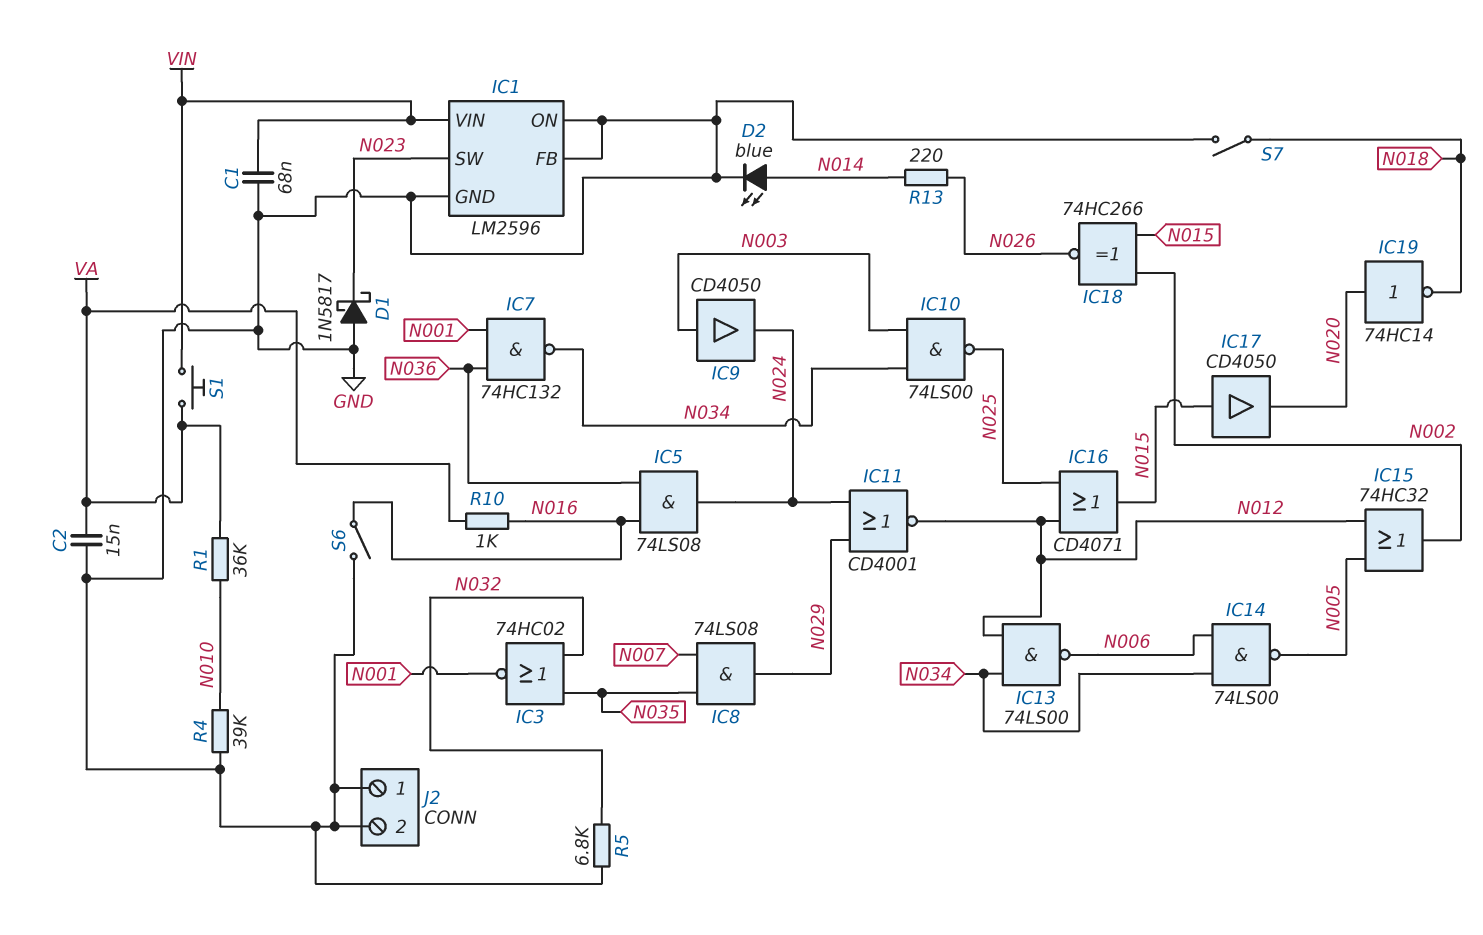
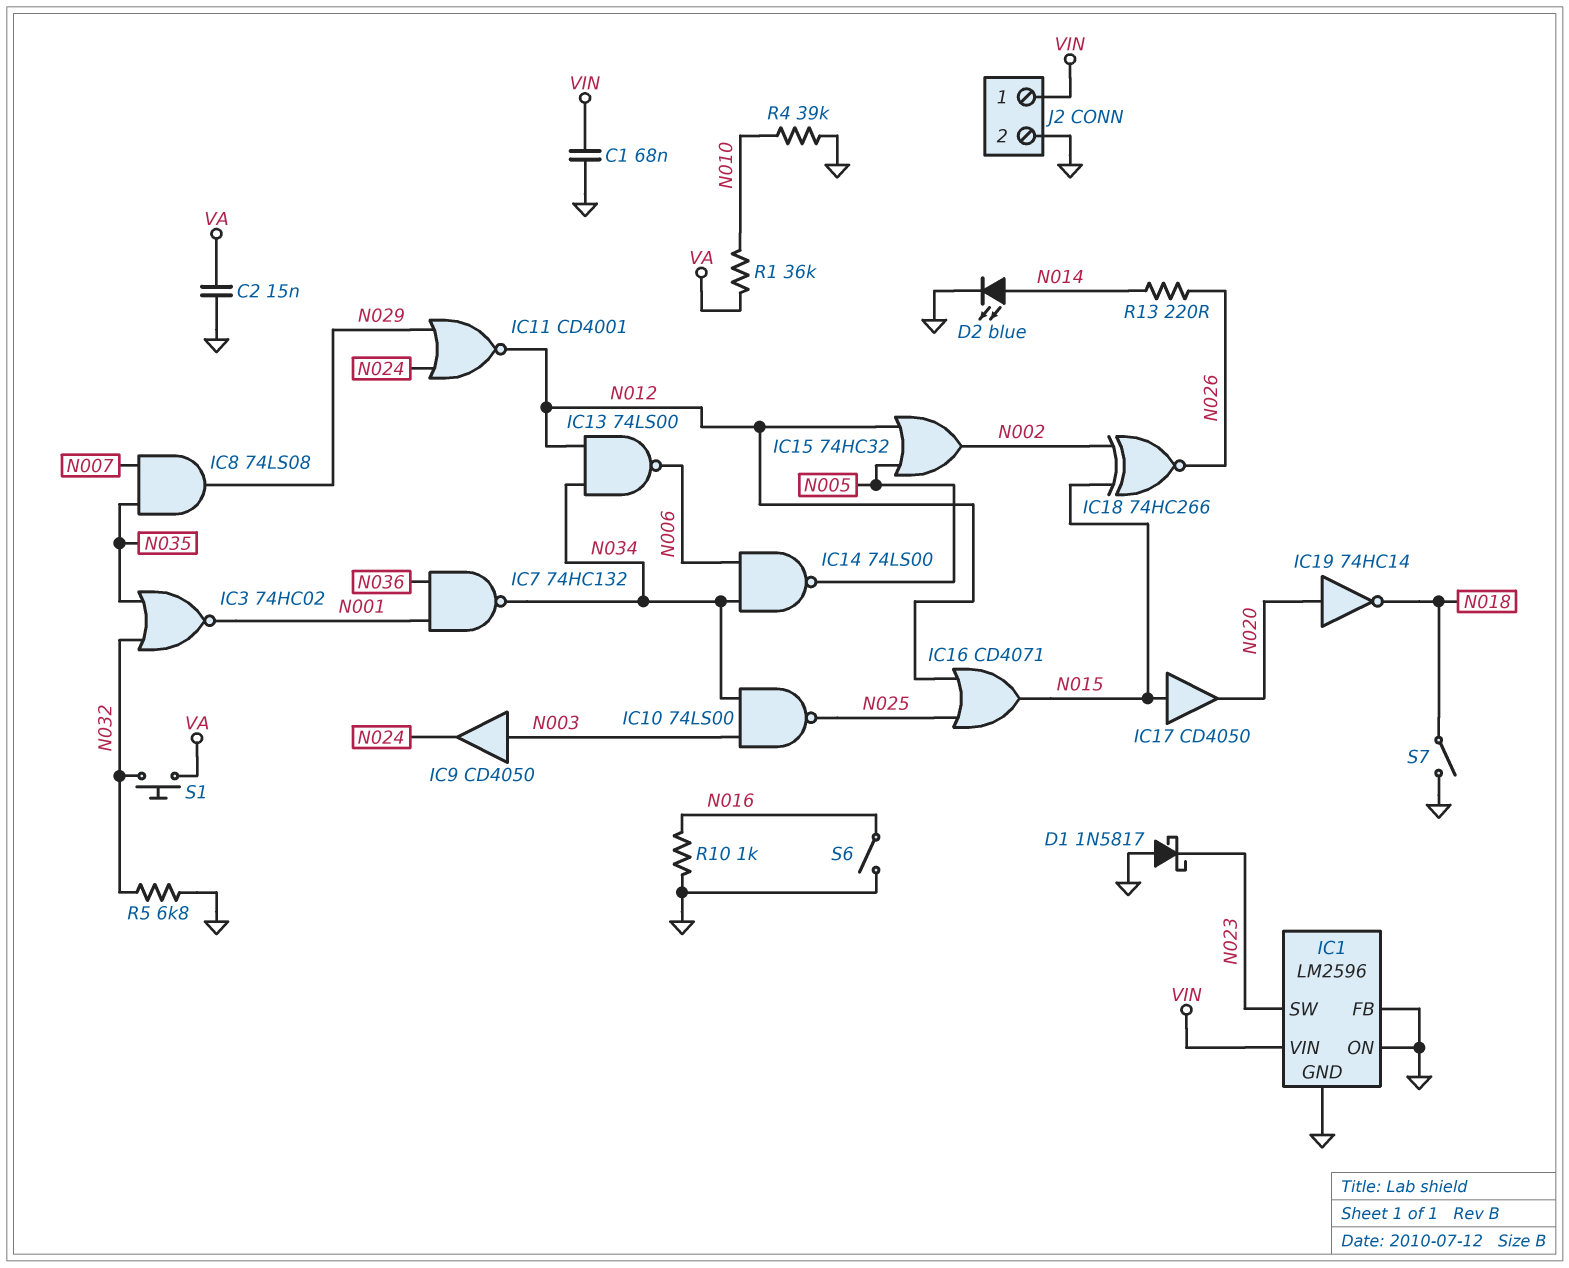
IC5: AND 74LS08 (in N016, in N036, out N024) -> none
J2 pin 1: GND -> VIN
R10: 1k (N016, VA) -> 1k (GND, N016)
S1: button (VA, VIN) -> button (N032, VA)

